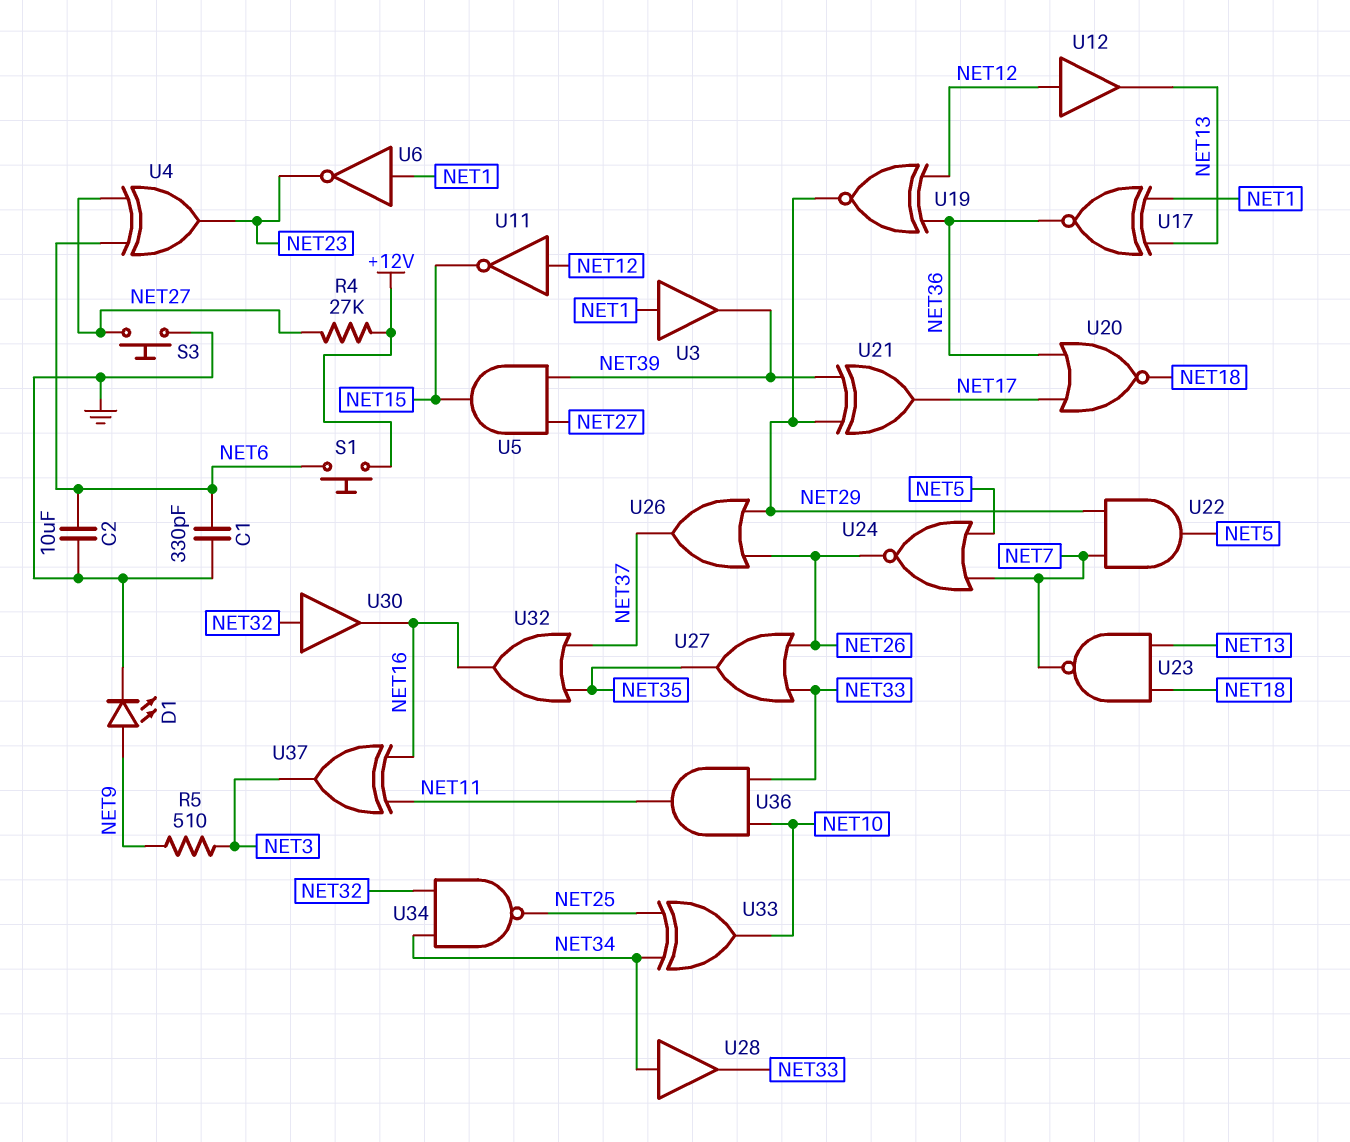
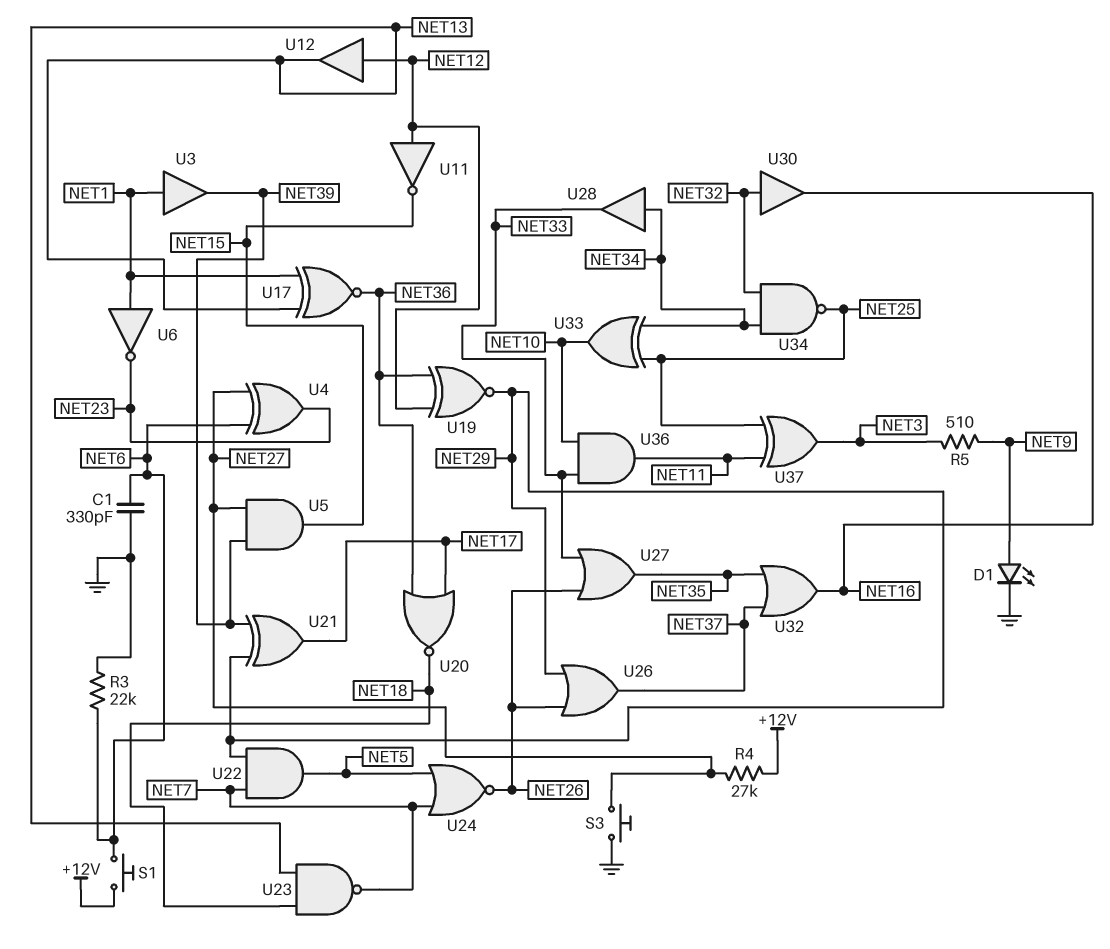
C2: 10uF (GND, NET6) -> none
R3: none -> 22k (GND, NET6)
U37: XOR (in NET11, in NET16, out NET3) -> XOR (in NET11, in NET25, out NET3)

